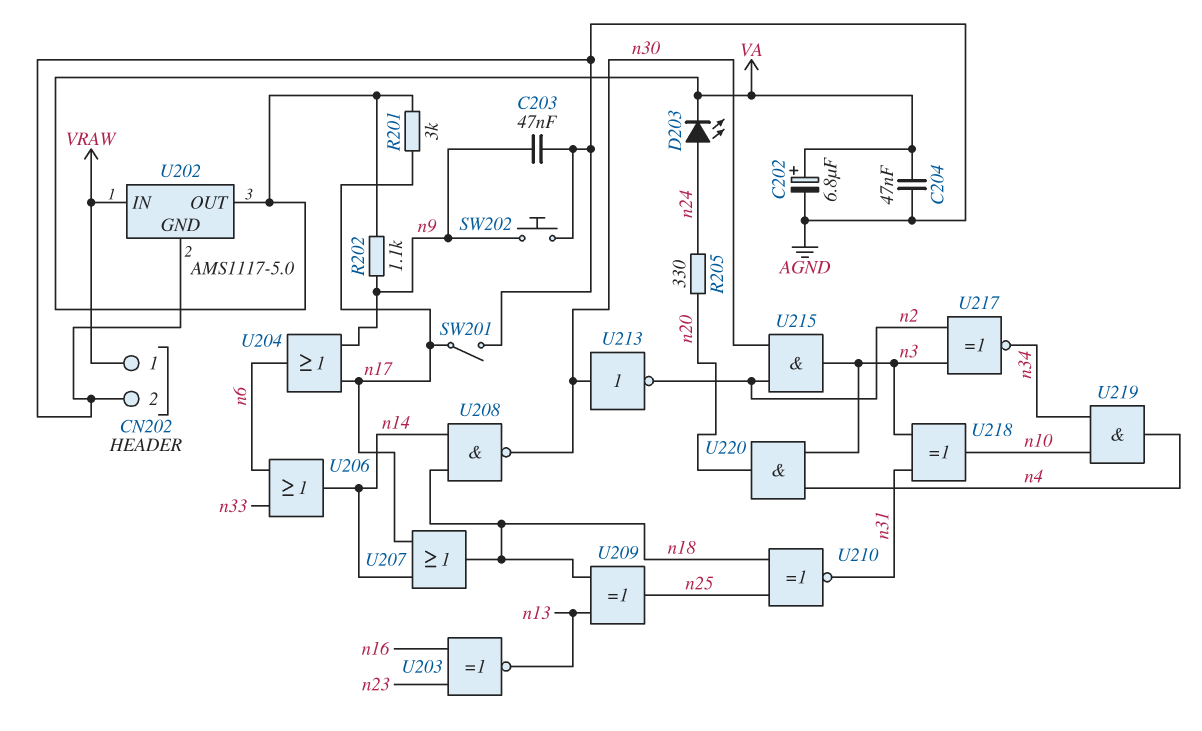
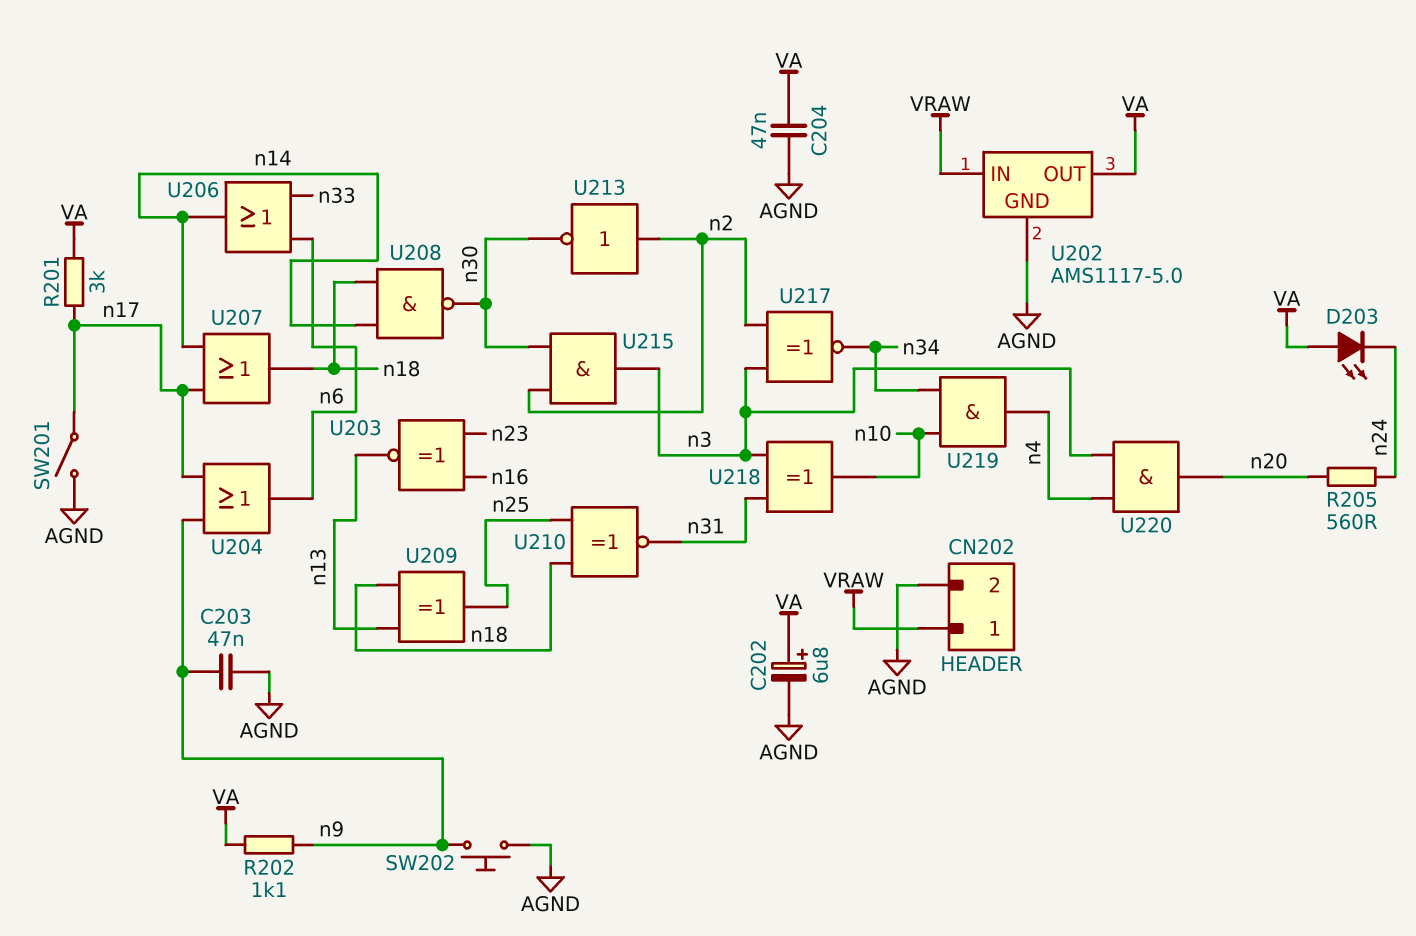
D203: LED (A n24, K VA) -> LED (A VA, K n24)
R205: 330 (n20, n24) -> 560 (n20, n24)
U213: NOT (in n30, out n2) -> NOT (in n2, out n30)

